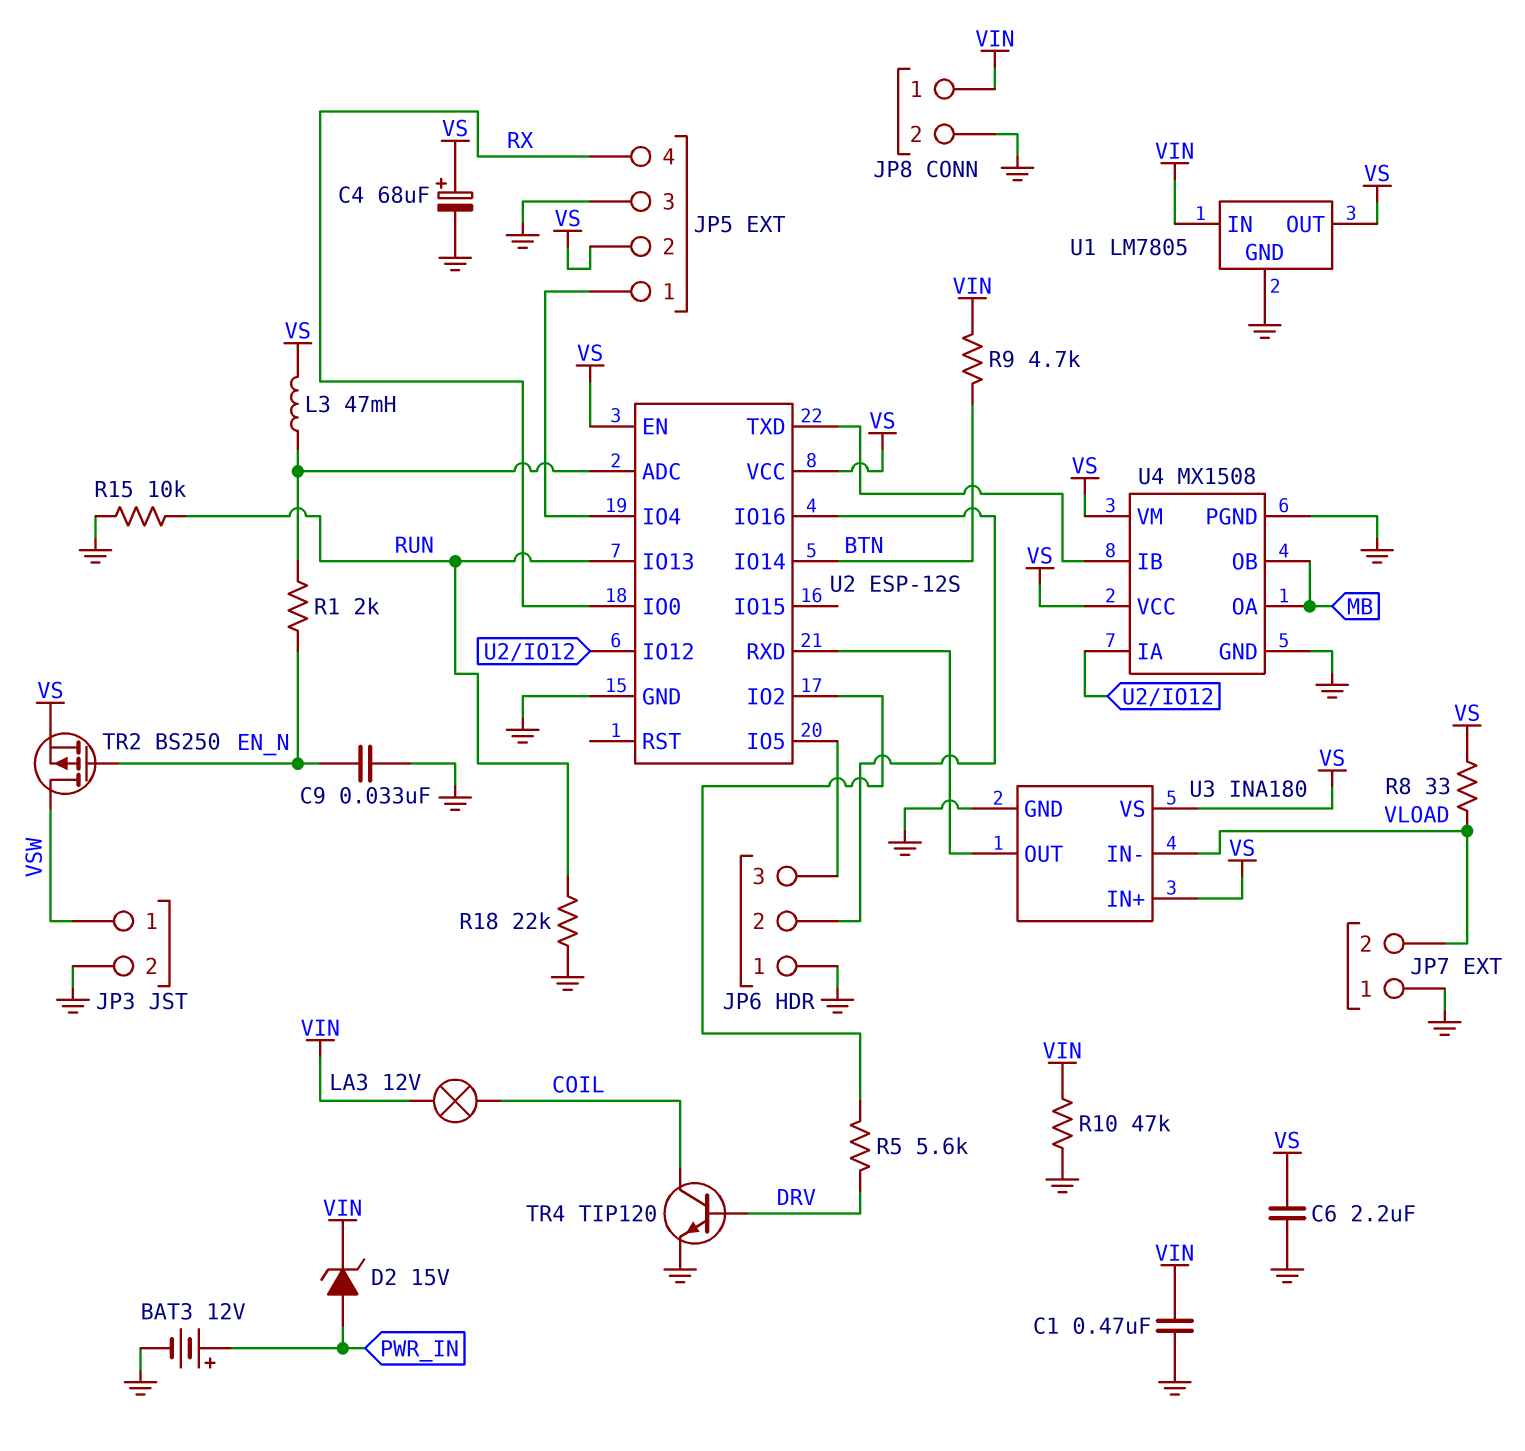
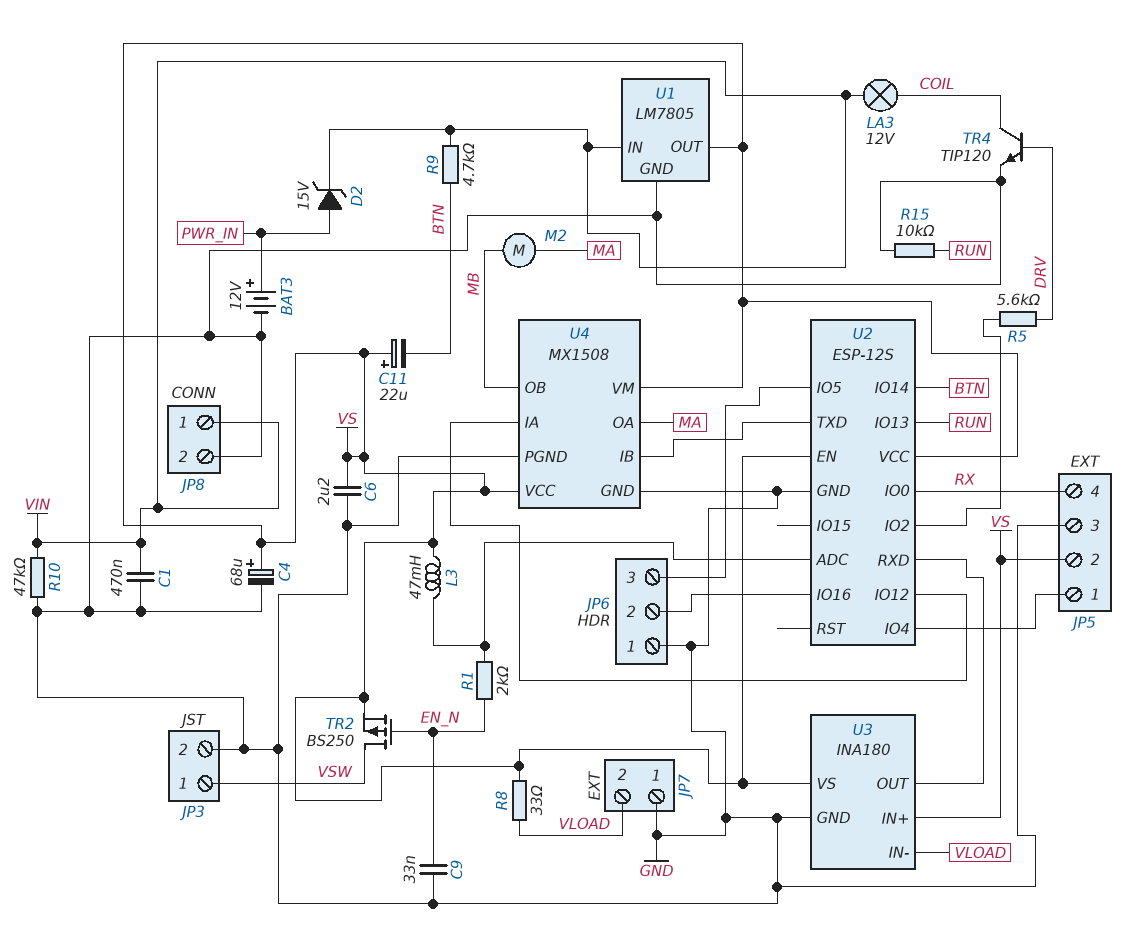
C11: none -> 22uF (plus VS, minus BTN)
M2: none -> motor (MA, MB)
R18: 22k (GND, RUN) -> none
U4 pin OA: MB -> MA

